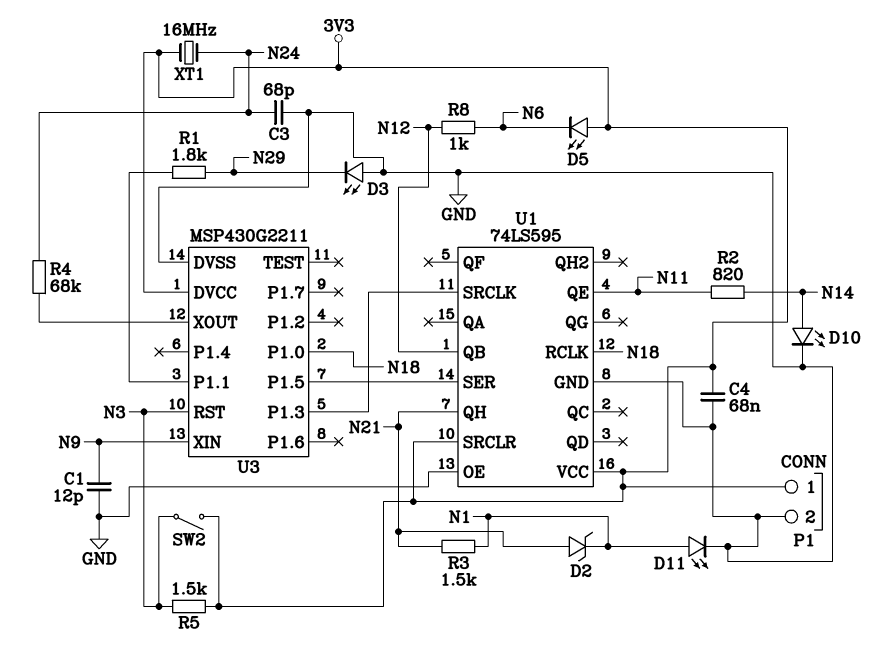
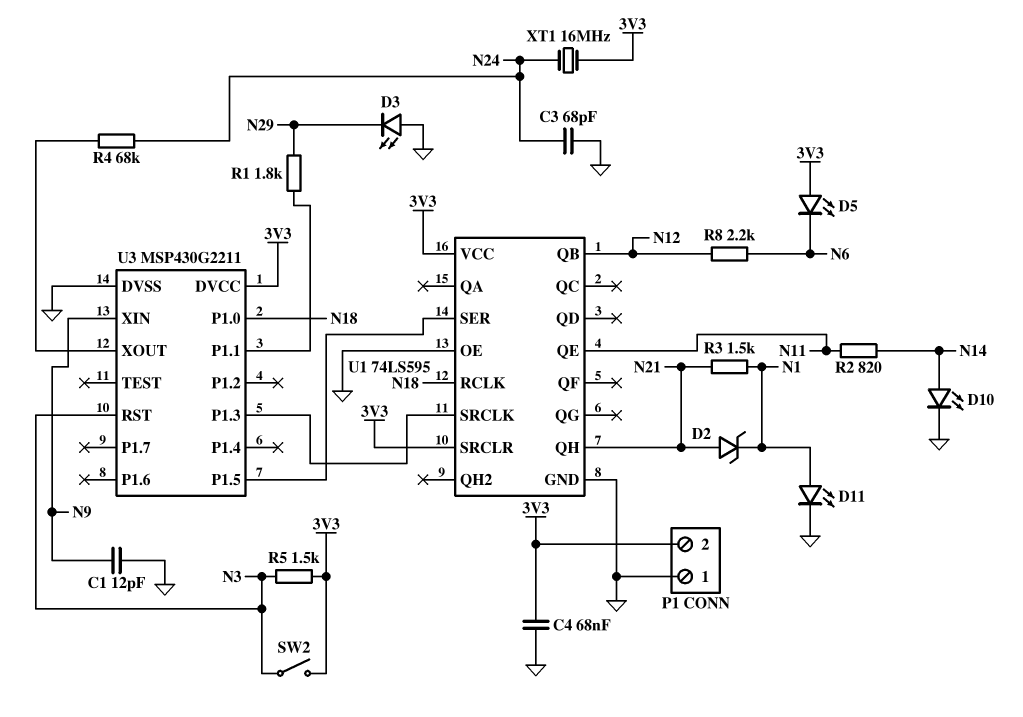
P1 pin 1: 3V3 -> GND
P1 pin 2: GND -> 3V3
R8: 1k (N6, N12) -> 2.2k (N6, N12)

